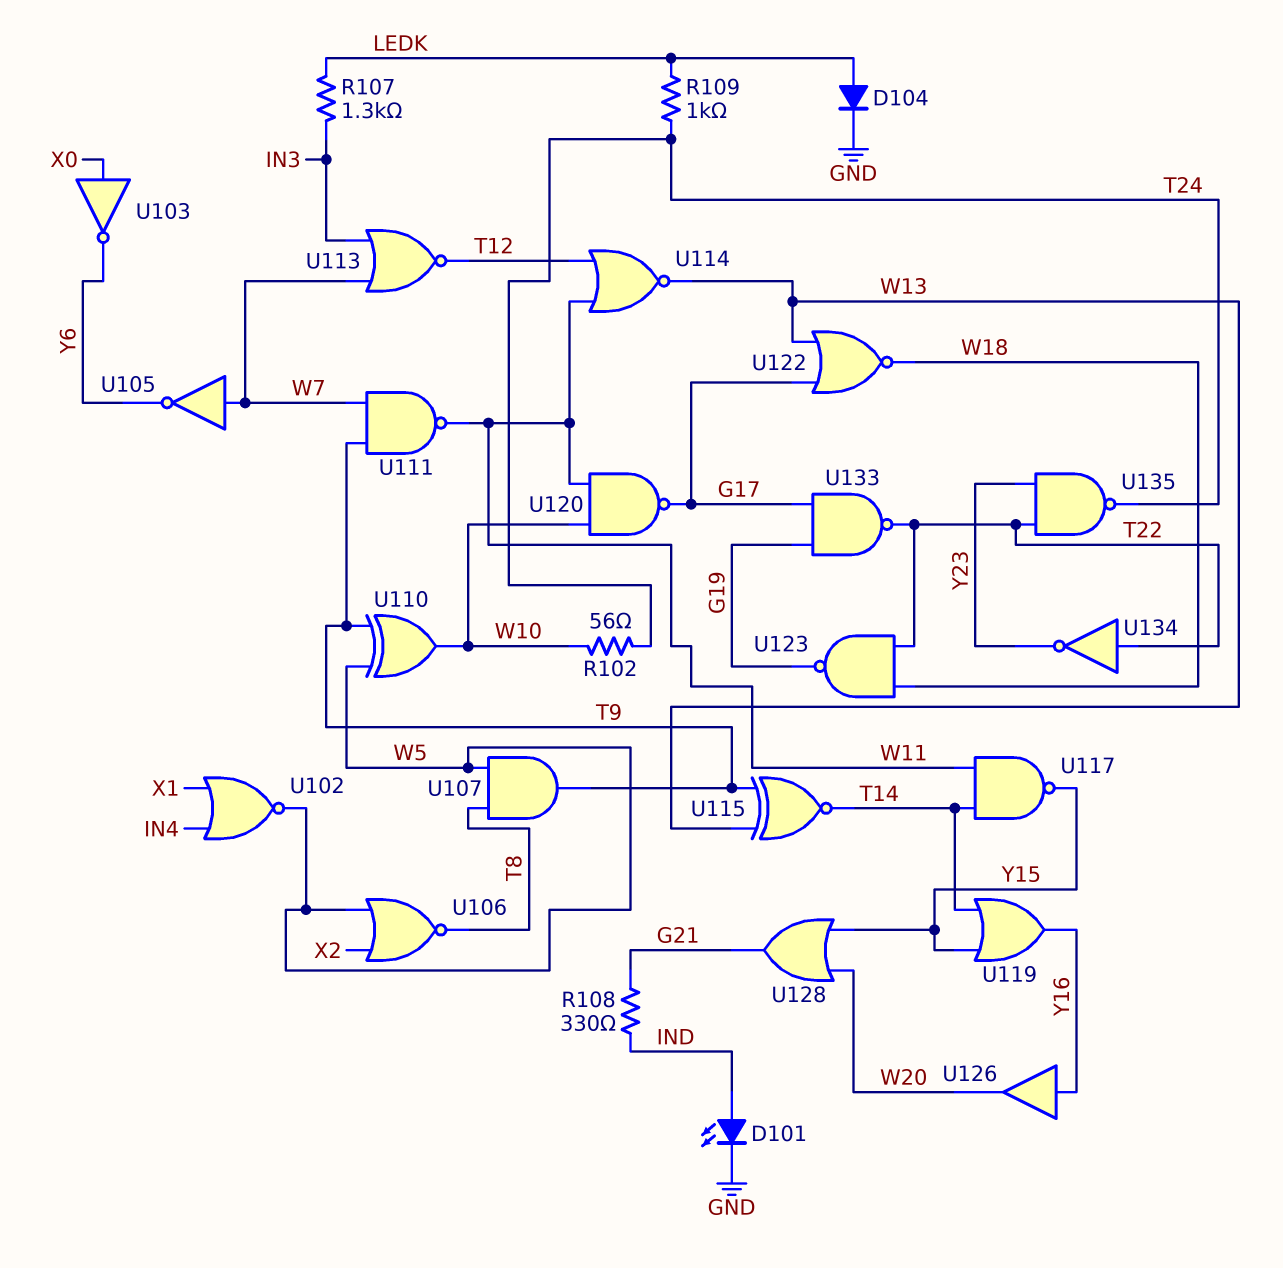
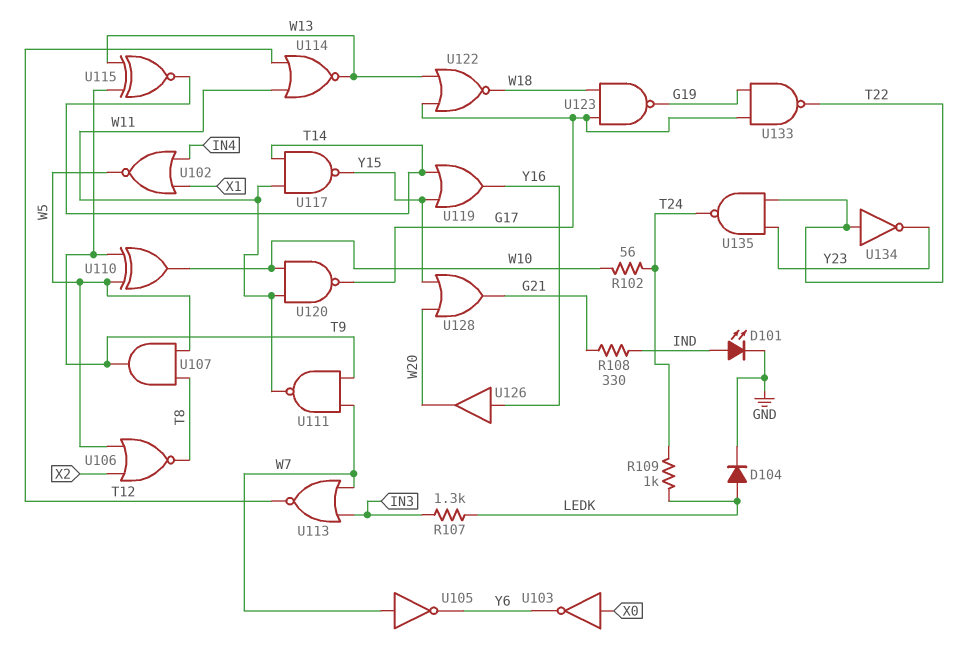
U123: NAND (in T22, in W18, out G19) -> NAND (in G17, in W18, out G19)

